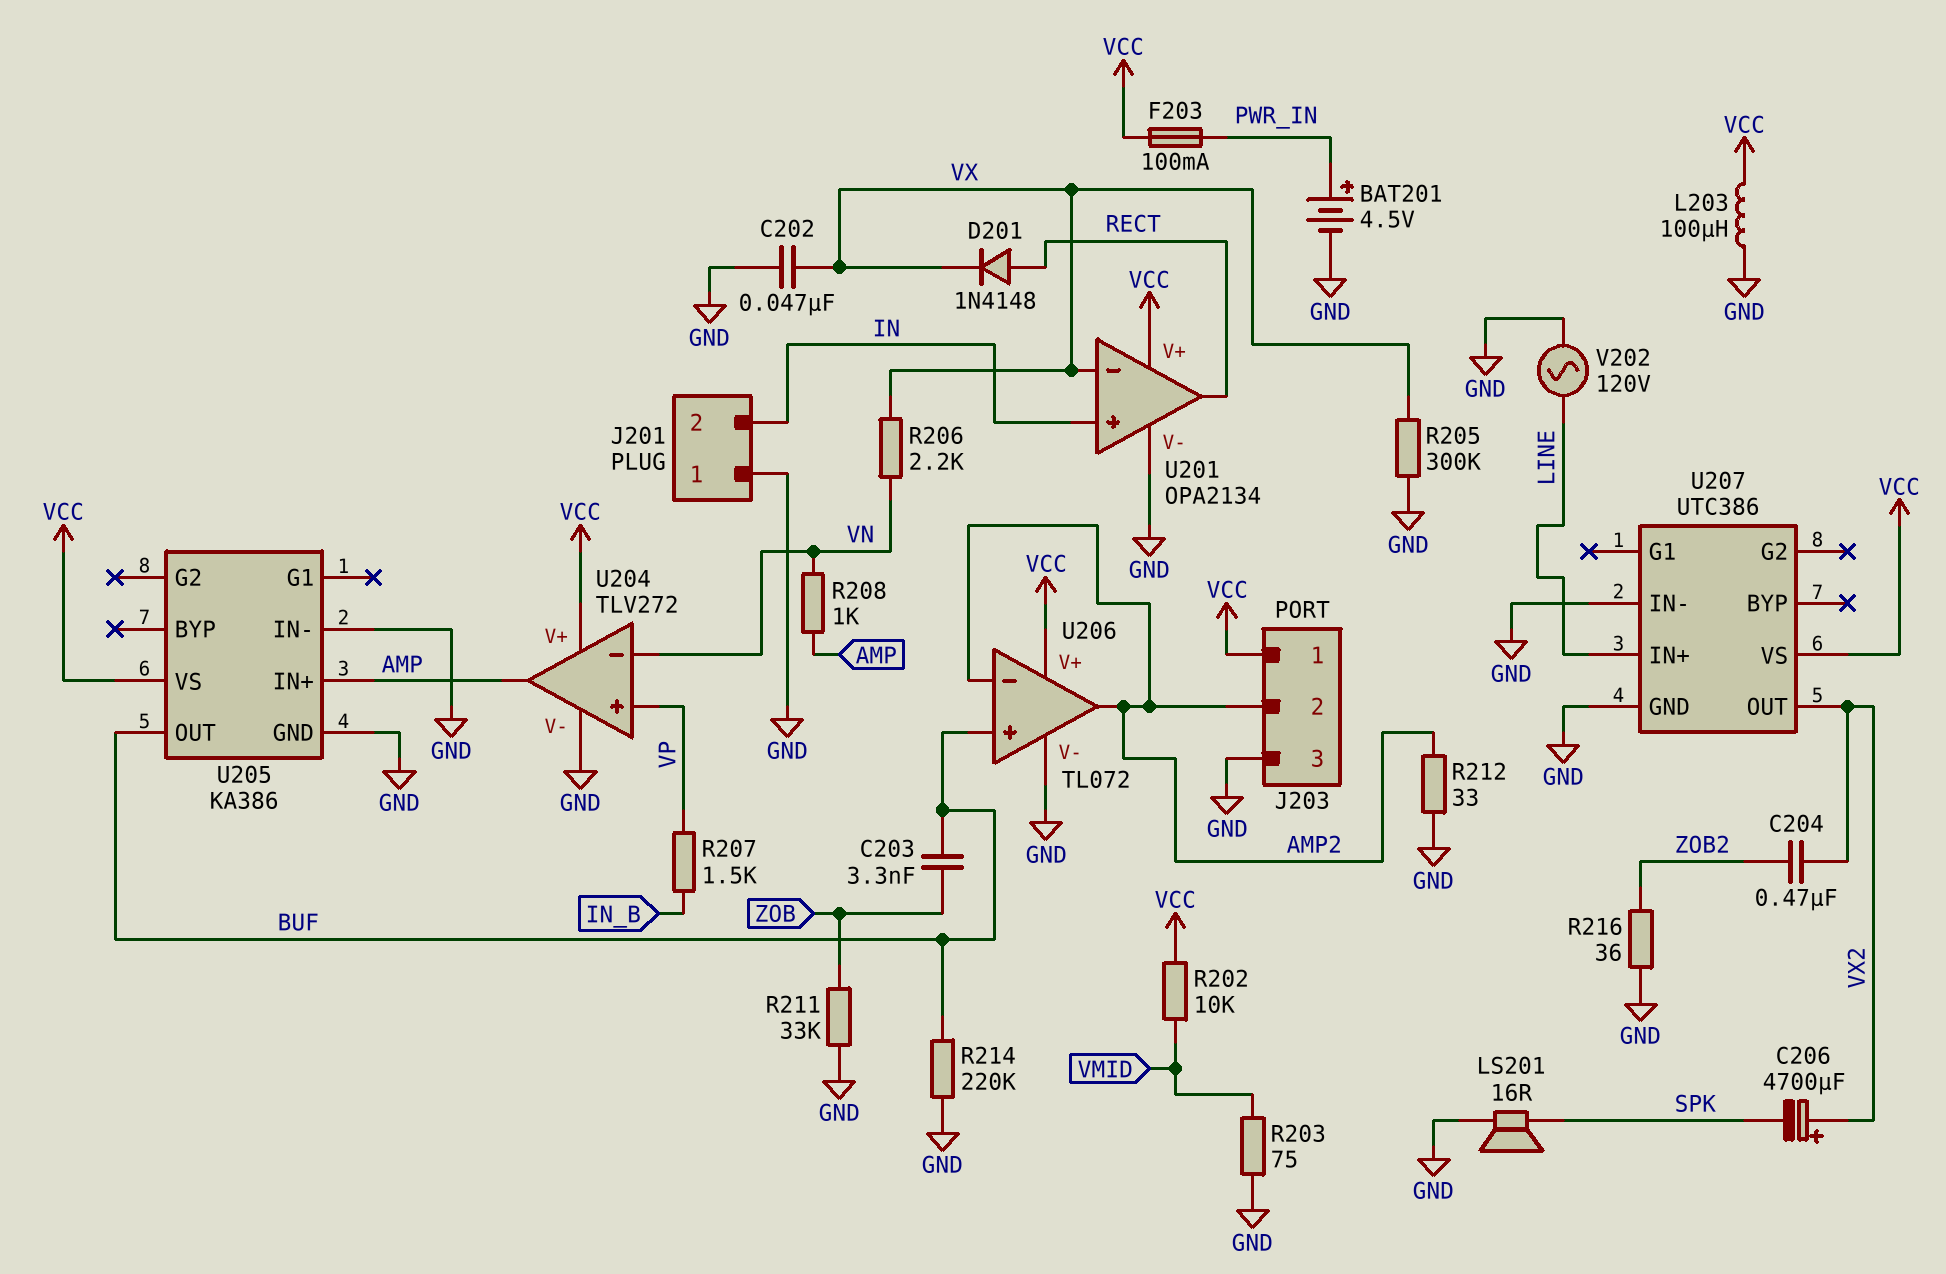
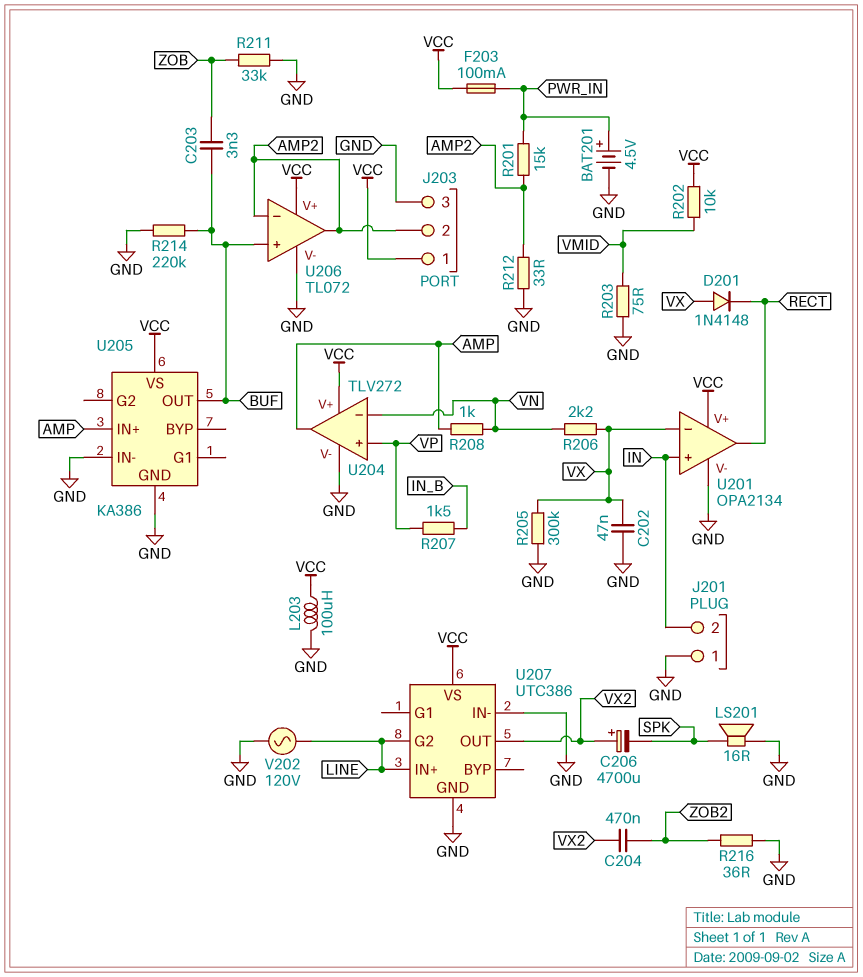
D201: diode 1N4148 (A RECT, K VX) -> diode 1N4148 (A VX, K RECT)
R201: none -> 15k (AMP2, PWR_IN)
U207 pin G2: none -> LINE

